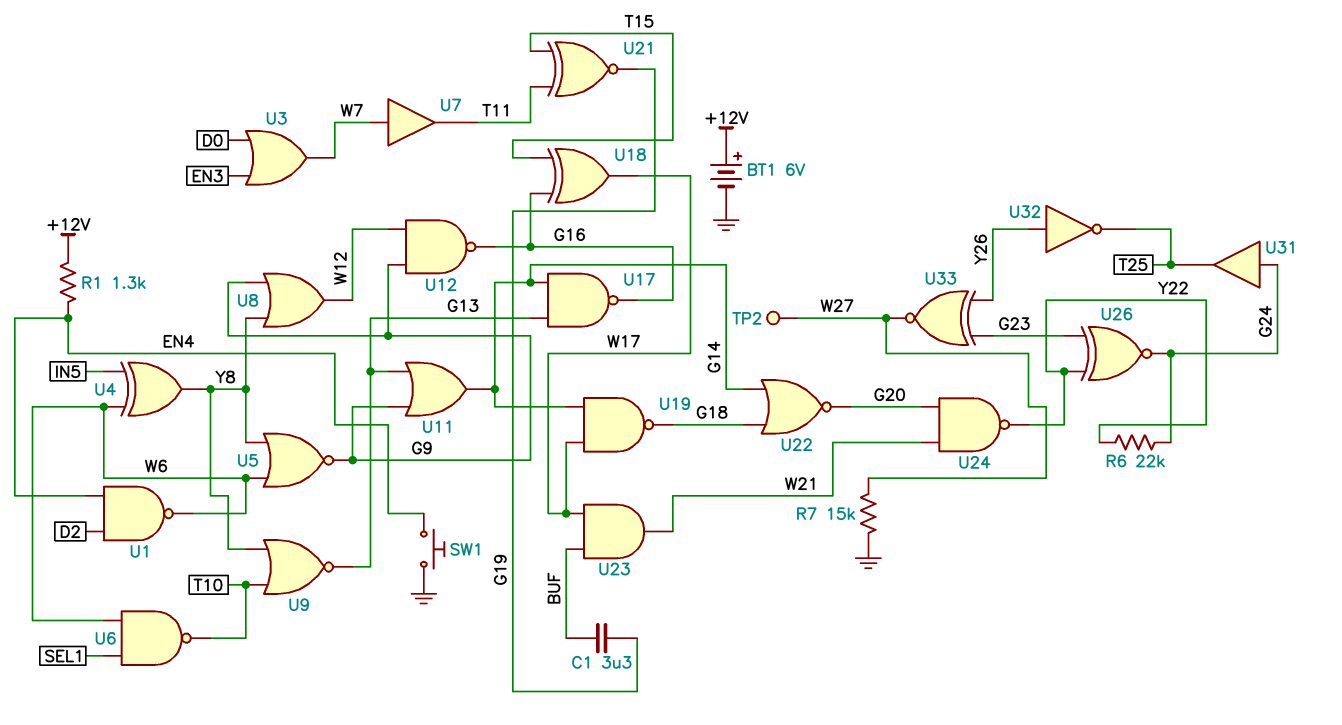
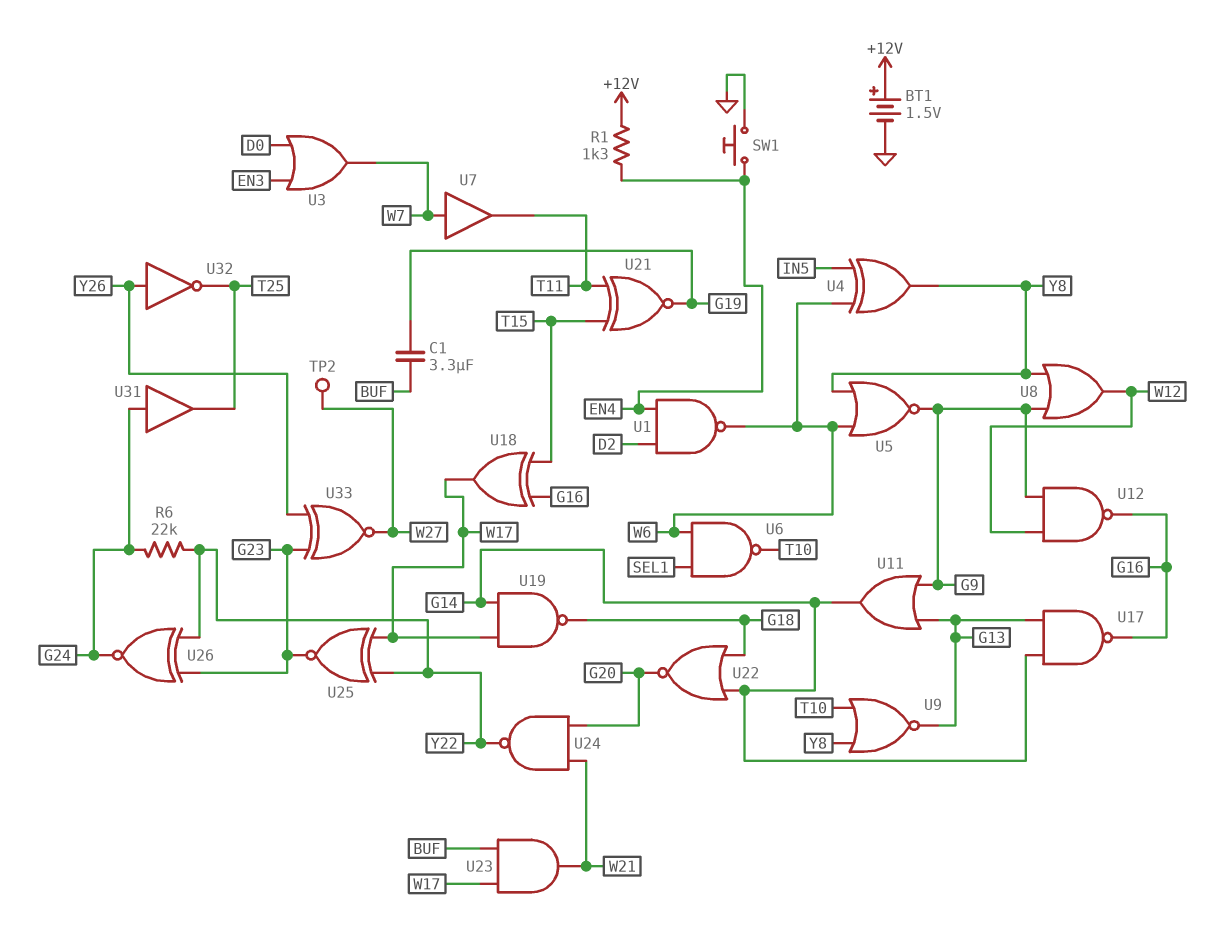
BT1: 6V (plus +12V, minus GND) -> 1.5V (plus +12V, minus GND)
R7: 15k (GND, W27) -> none
U25: none -> XNOR (in W17, in Y22, out G23)

